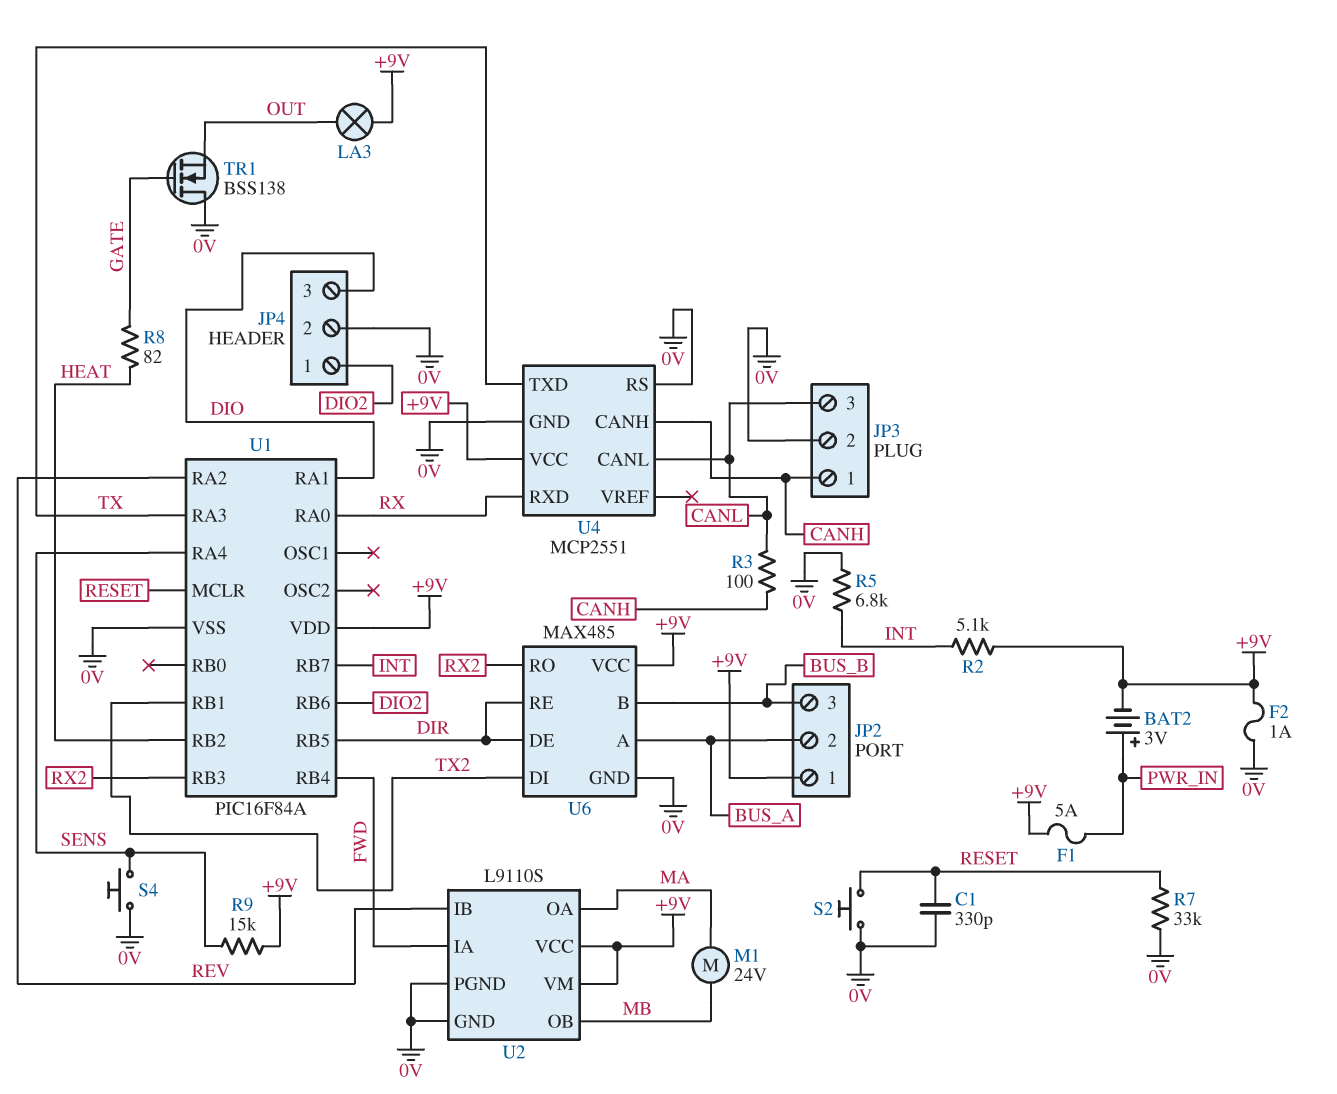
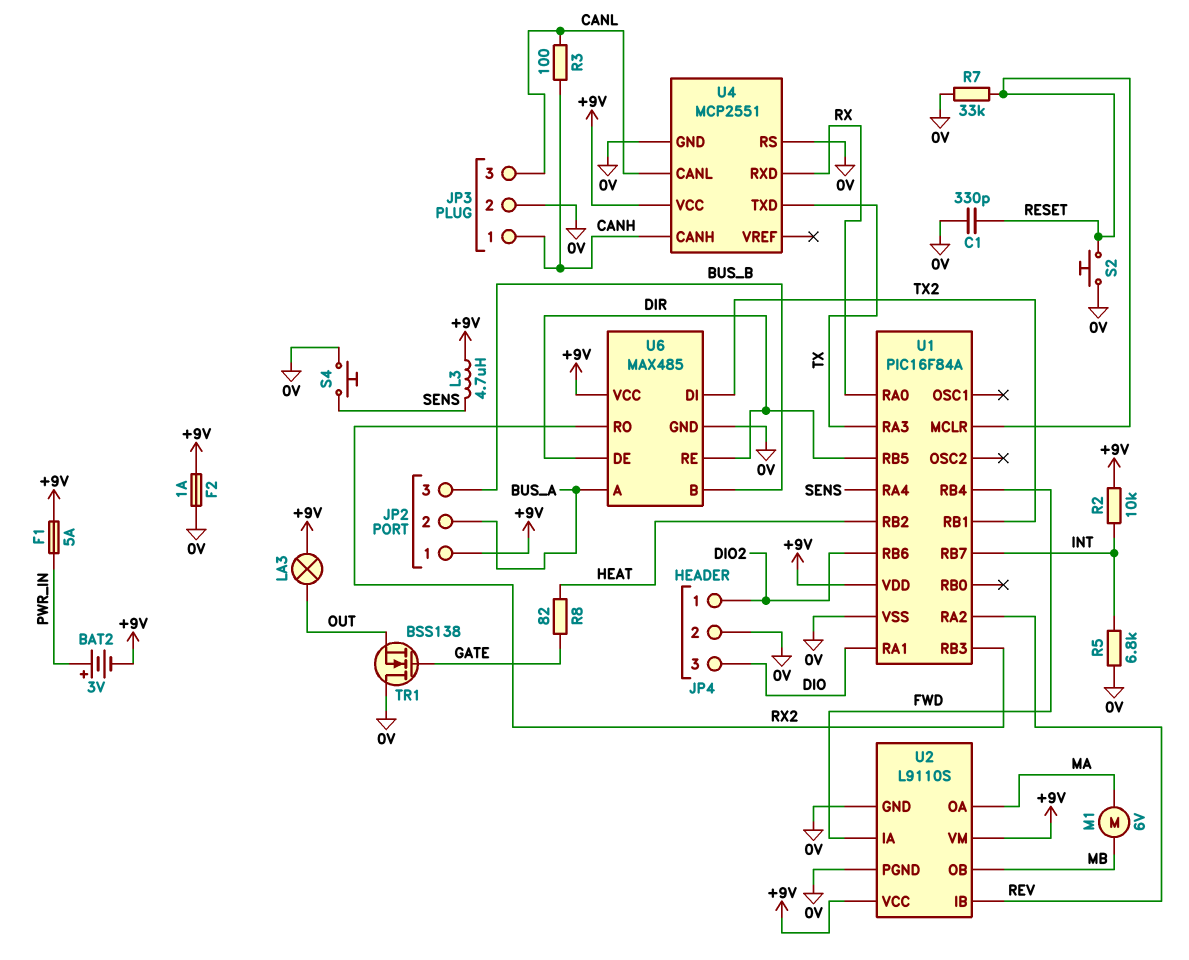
L3: none -> 4.7uH (+9V, SENS)
M1: motor 24V (MA, MB) -> motor 6V (MA, MB)
R2: 5.1k (+9V, INT) -> 10k (+9V, INT)
R9: 15k (+9V, SENS) -> none

